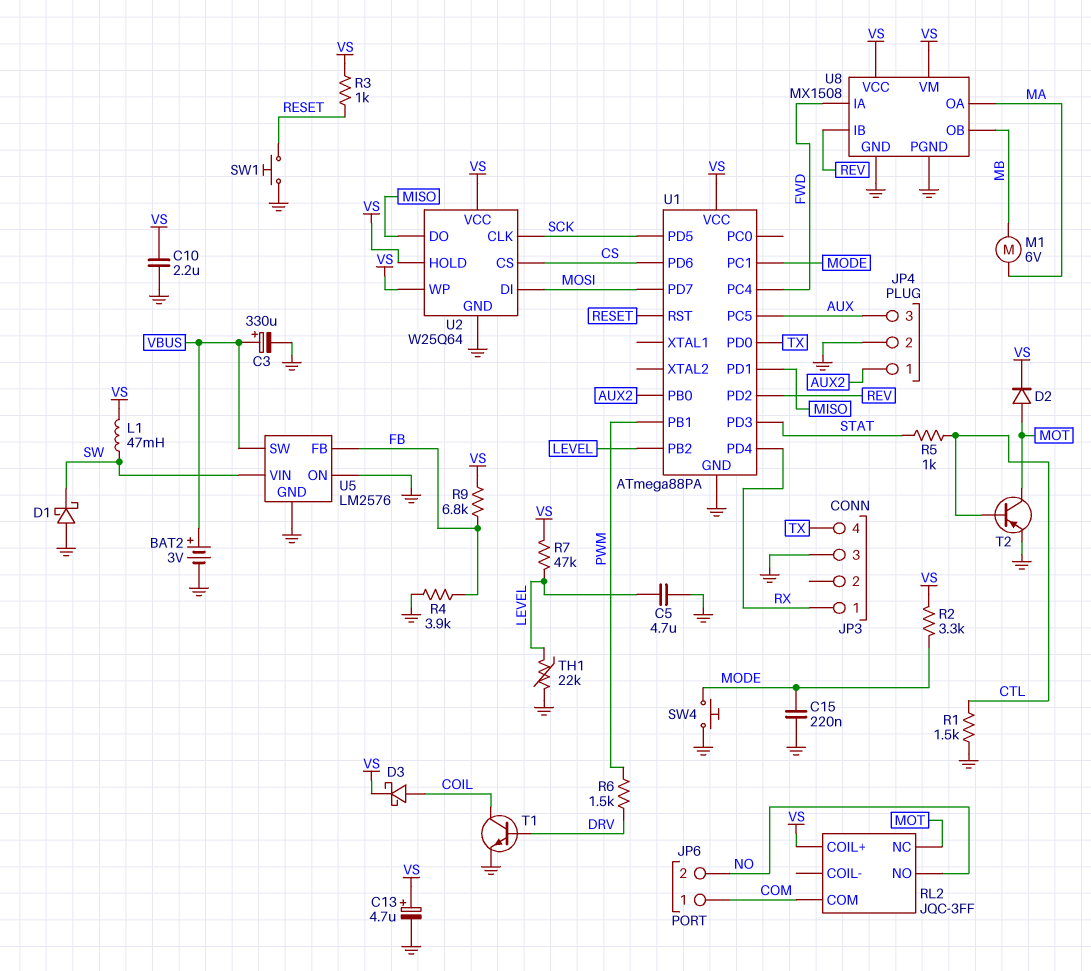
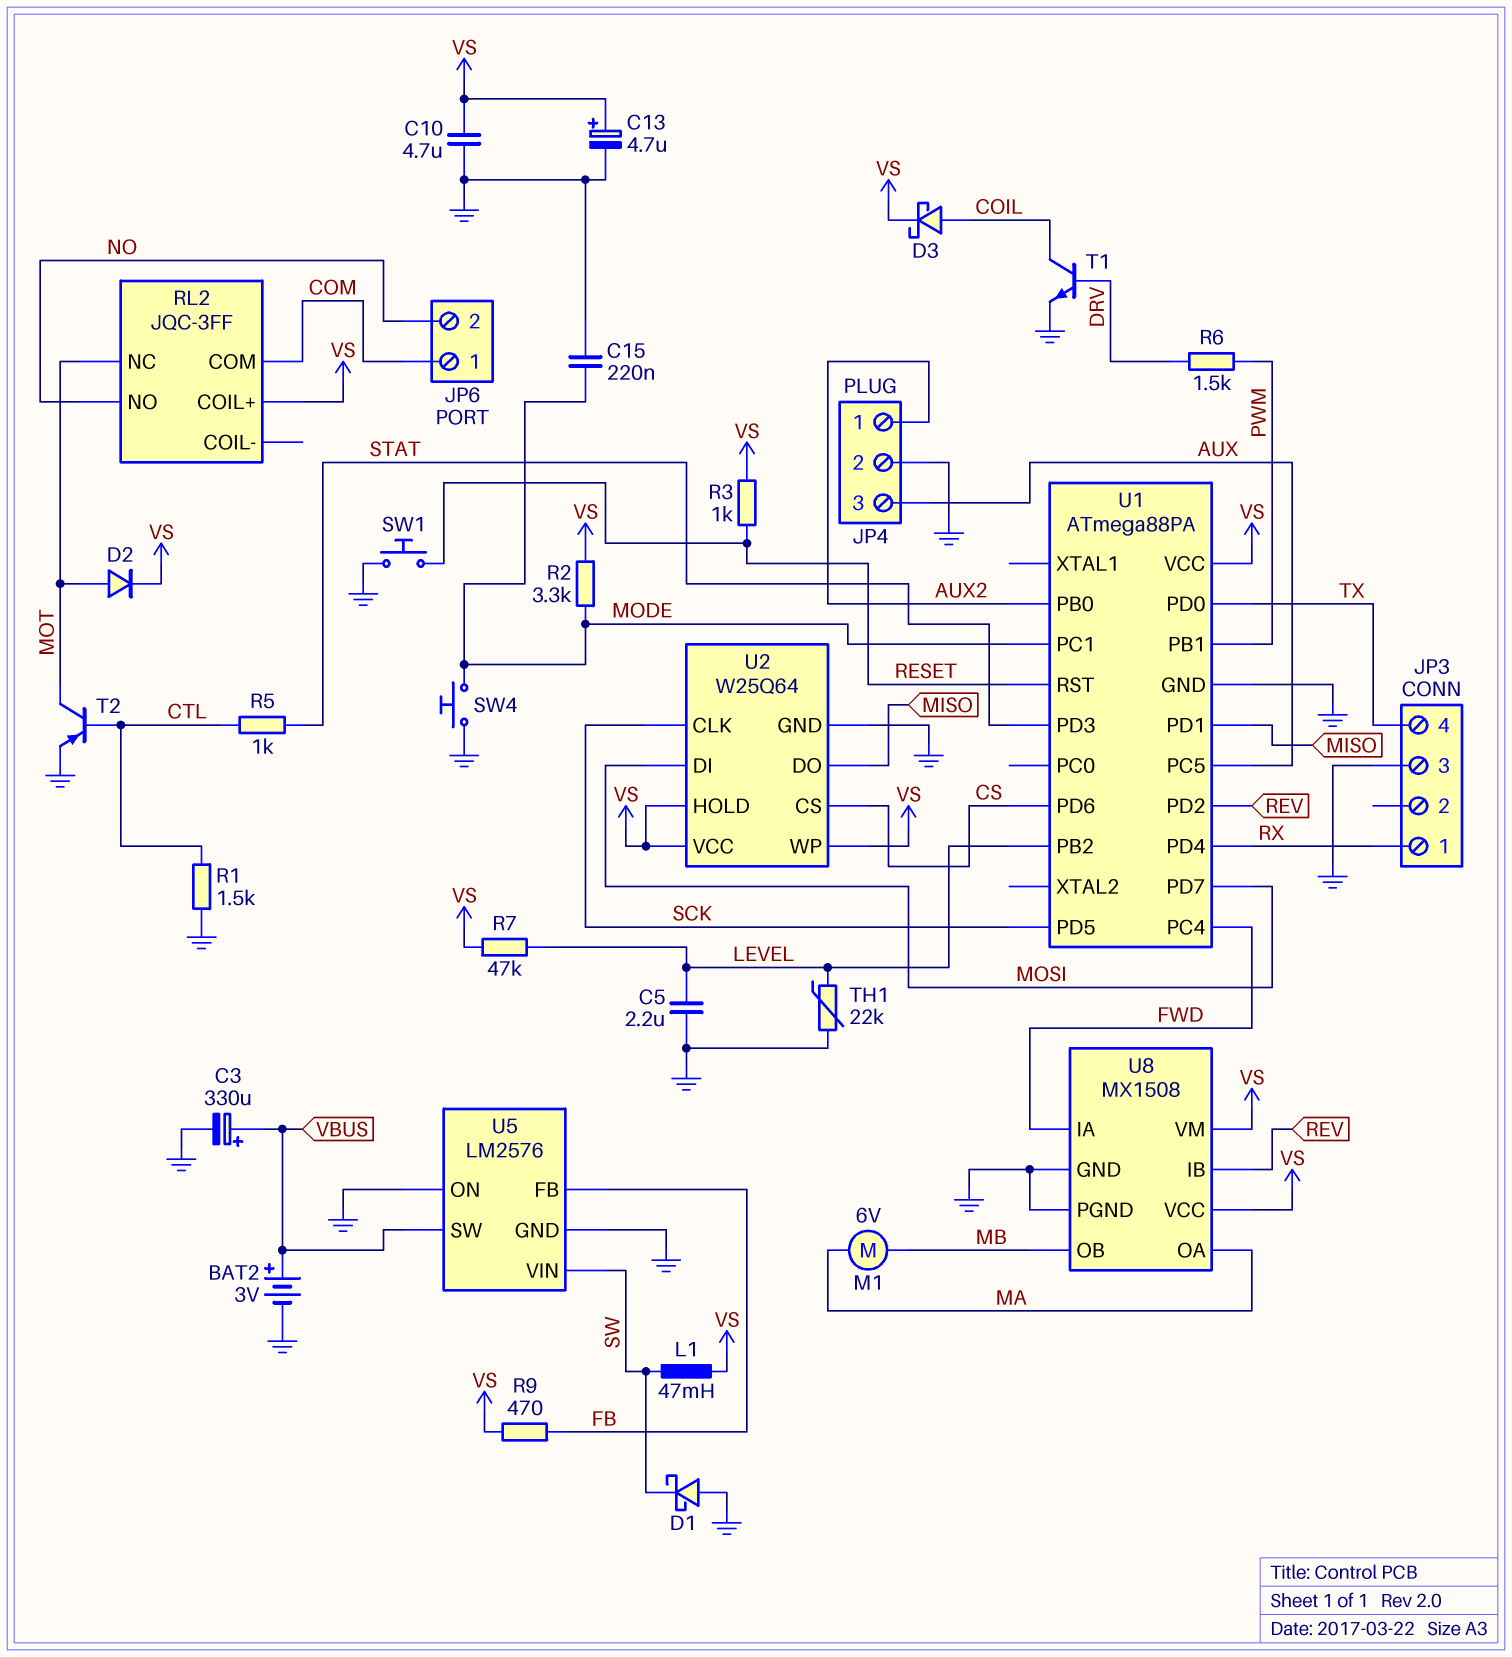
C5: 4.7uF (GND, LEVEL) -> 2.2uF (GND, LEVEL)
C10: 2.2uF (GND, VS) -> 4.7uF (GND, VS)
R4: 3.9k (FB, GND) -> none
R9: 6.8k (FB, VS) -> 470 (FB, VS)

